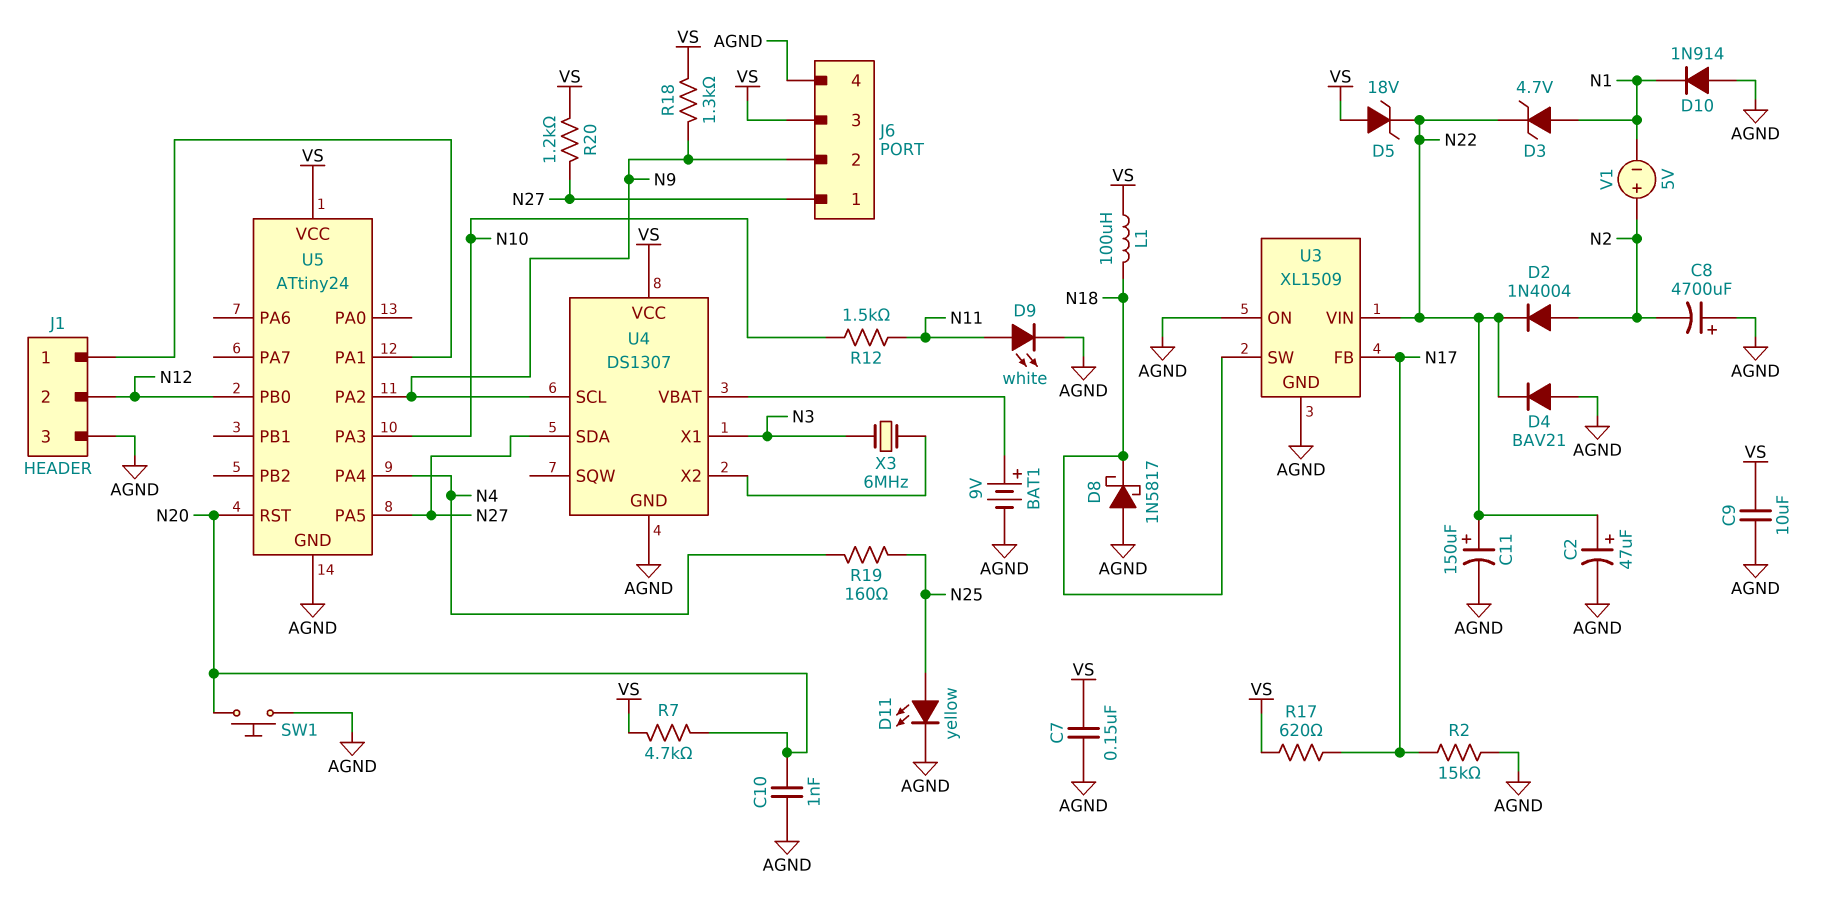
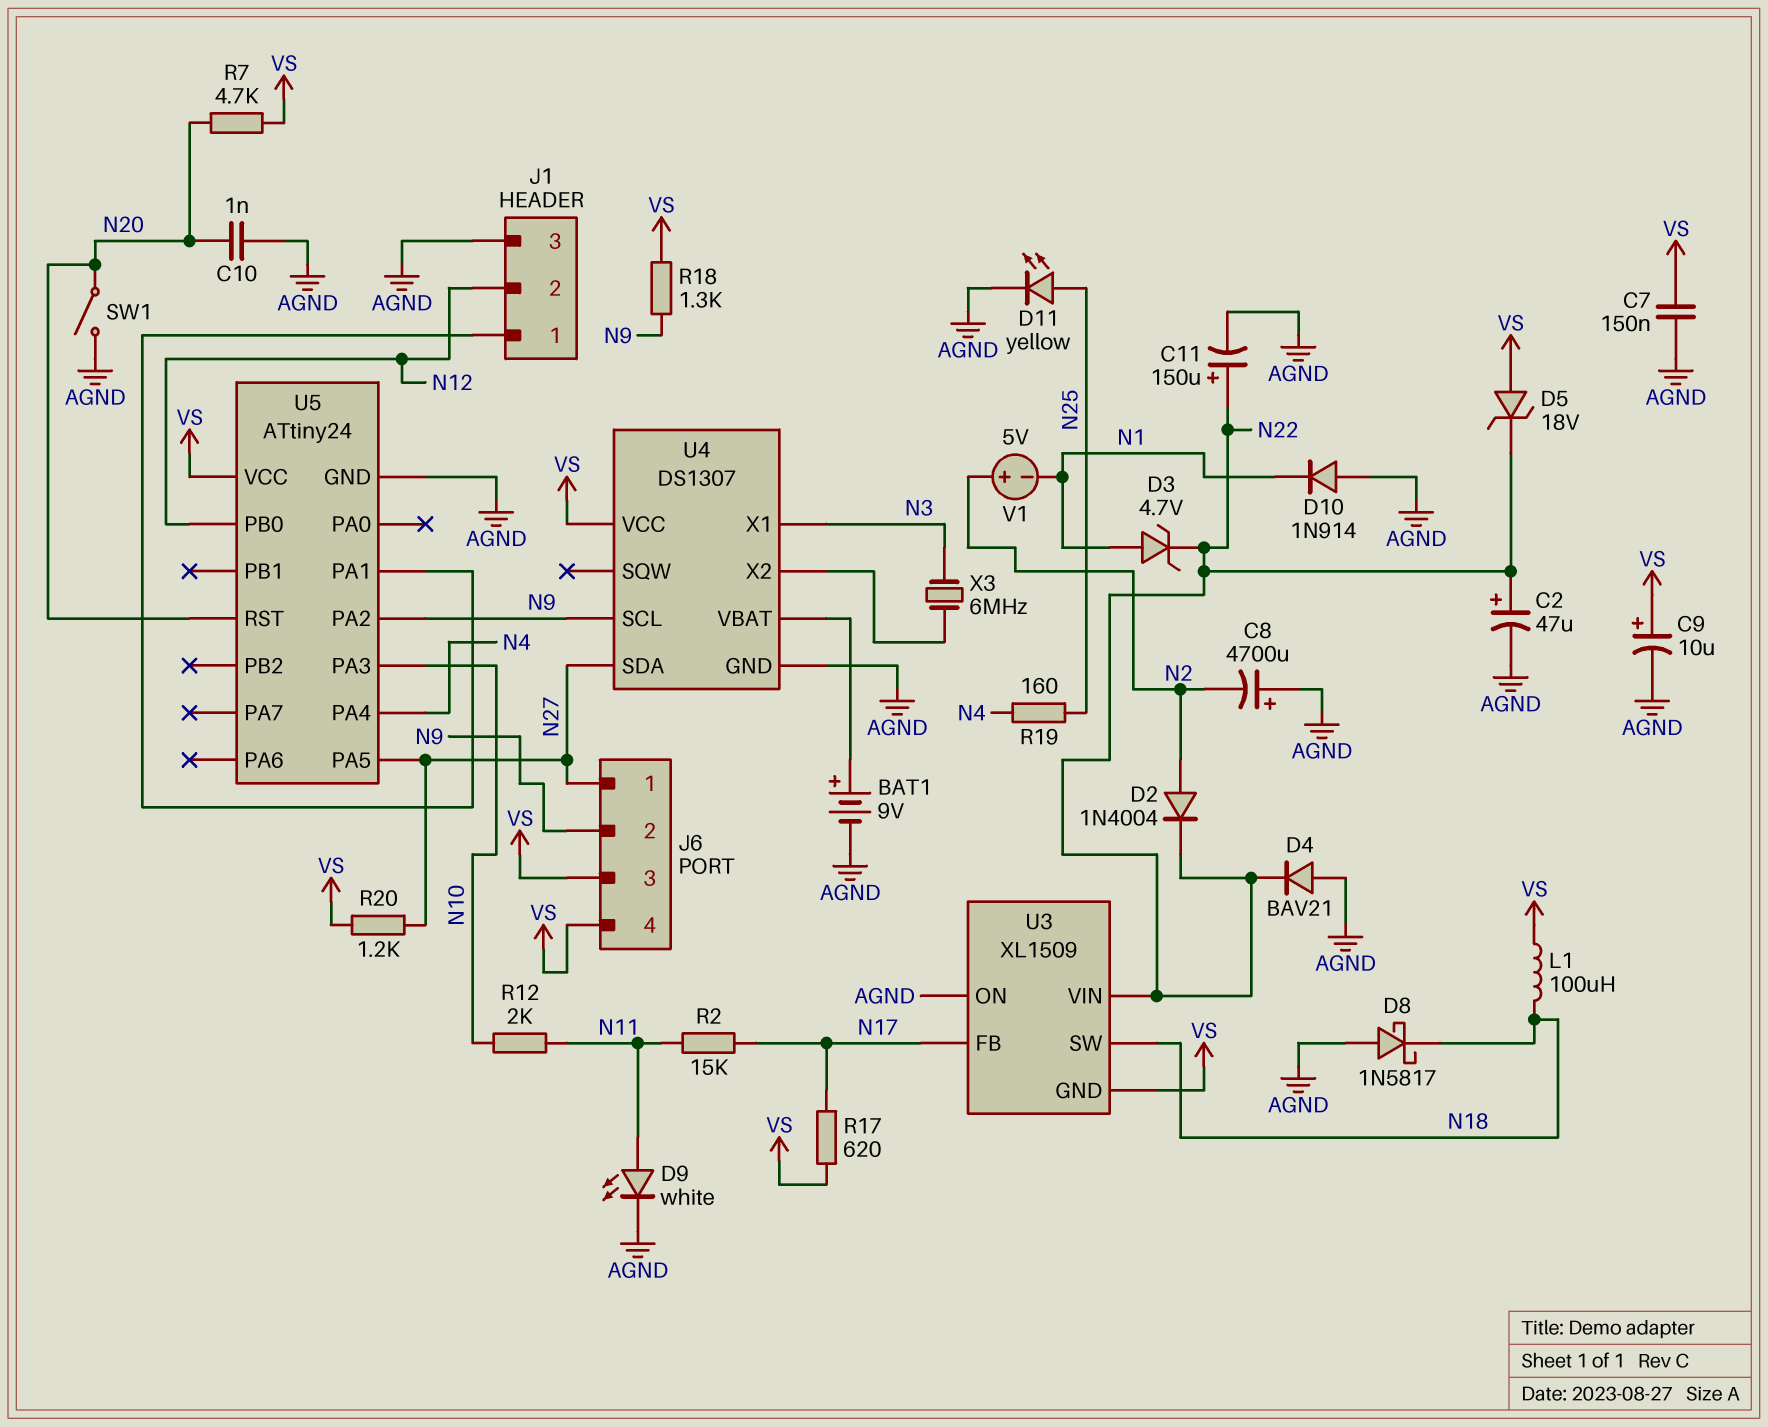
C9: 10uF (AGND, VS) -> 10uF (plus VS, minus AGND)
J6 pin 4: AGND -> VS
R2: 15k (AGND, N17) -> 15k (N11, N17)
R12: 1.5k (N10, N11) -> 2k (N10, N11)
SW1: button (AGND, N20) -> switch (AGND, N20)
U3 pin GND: AGND -> VS

